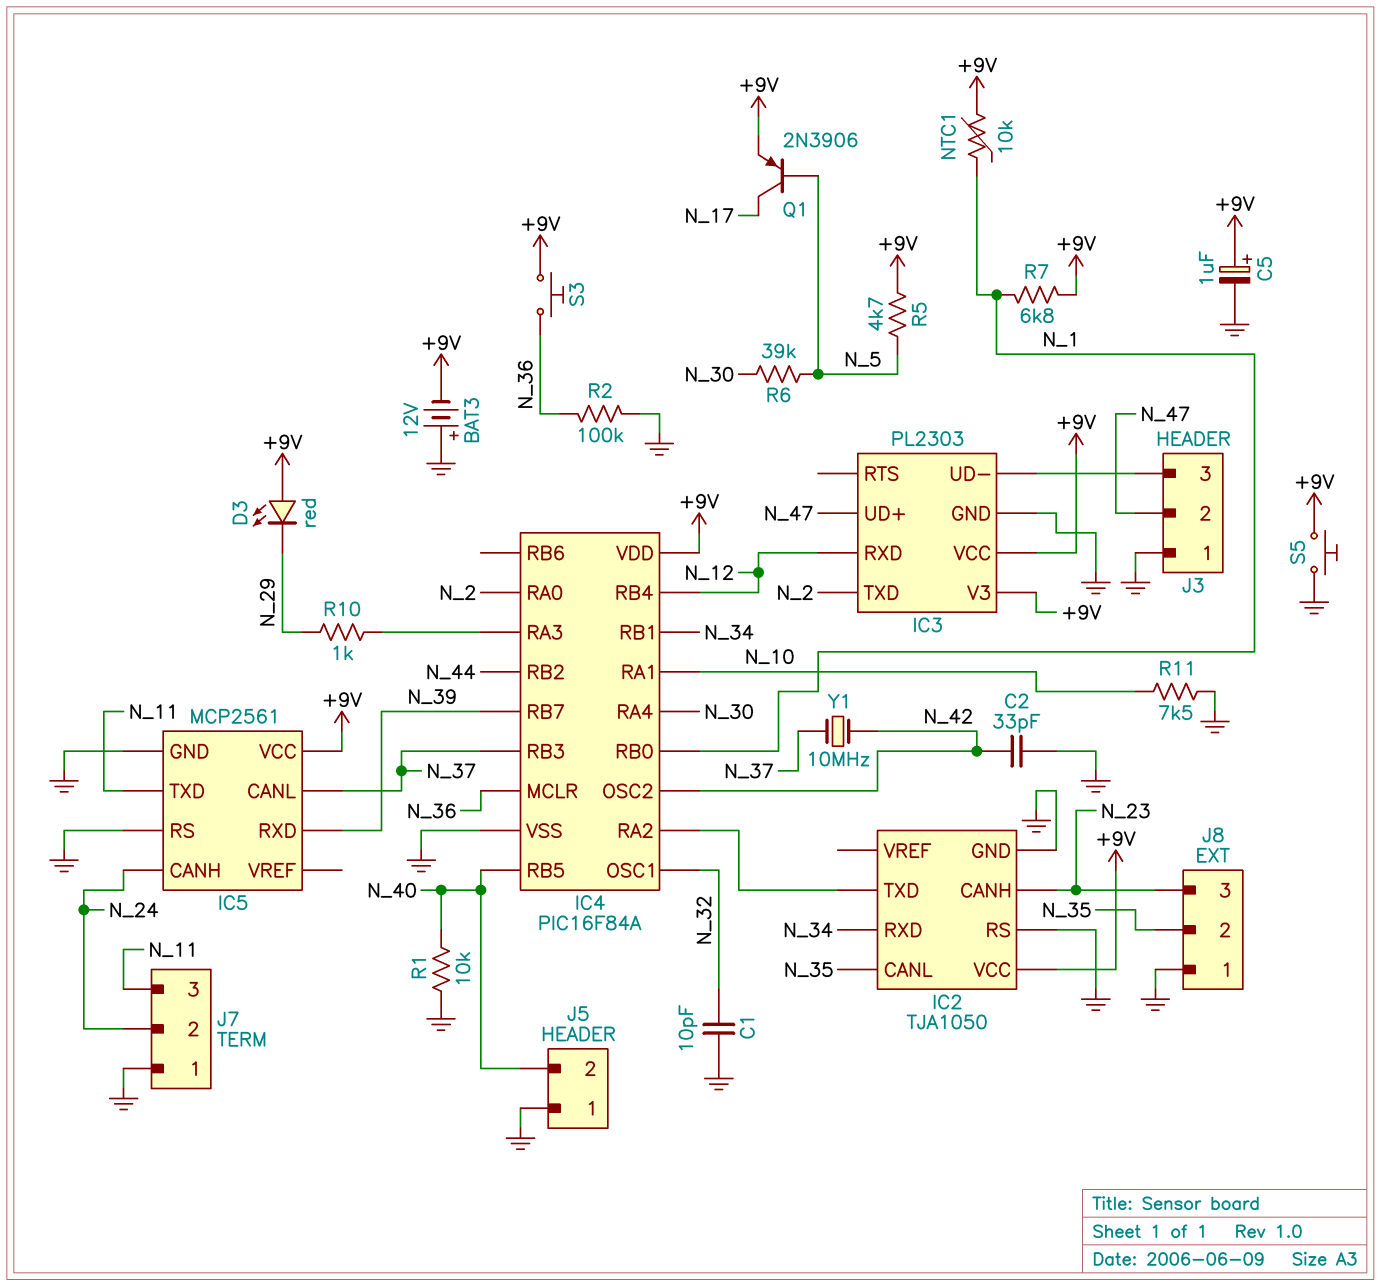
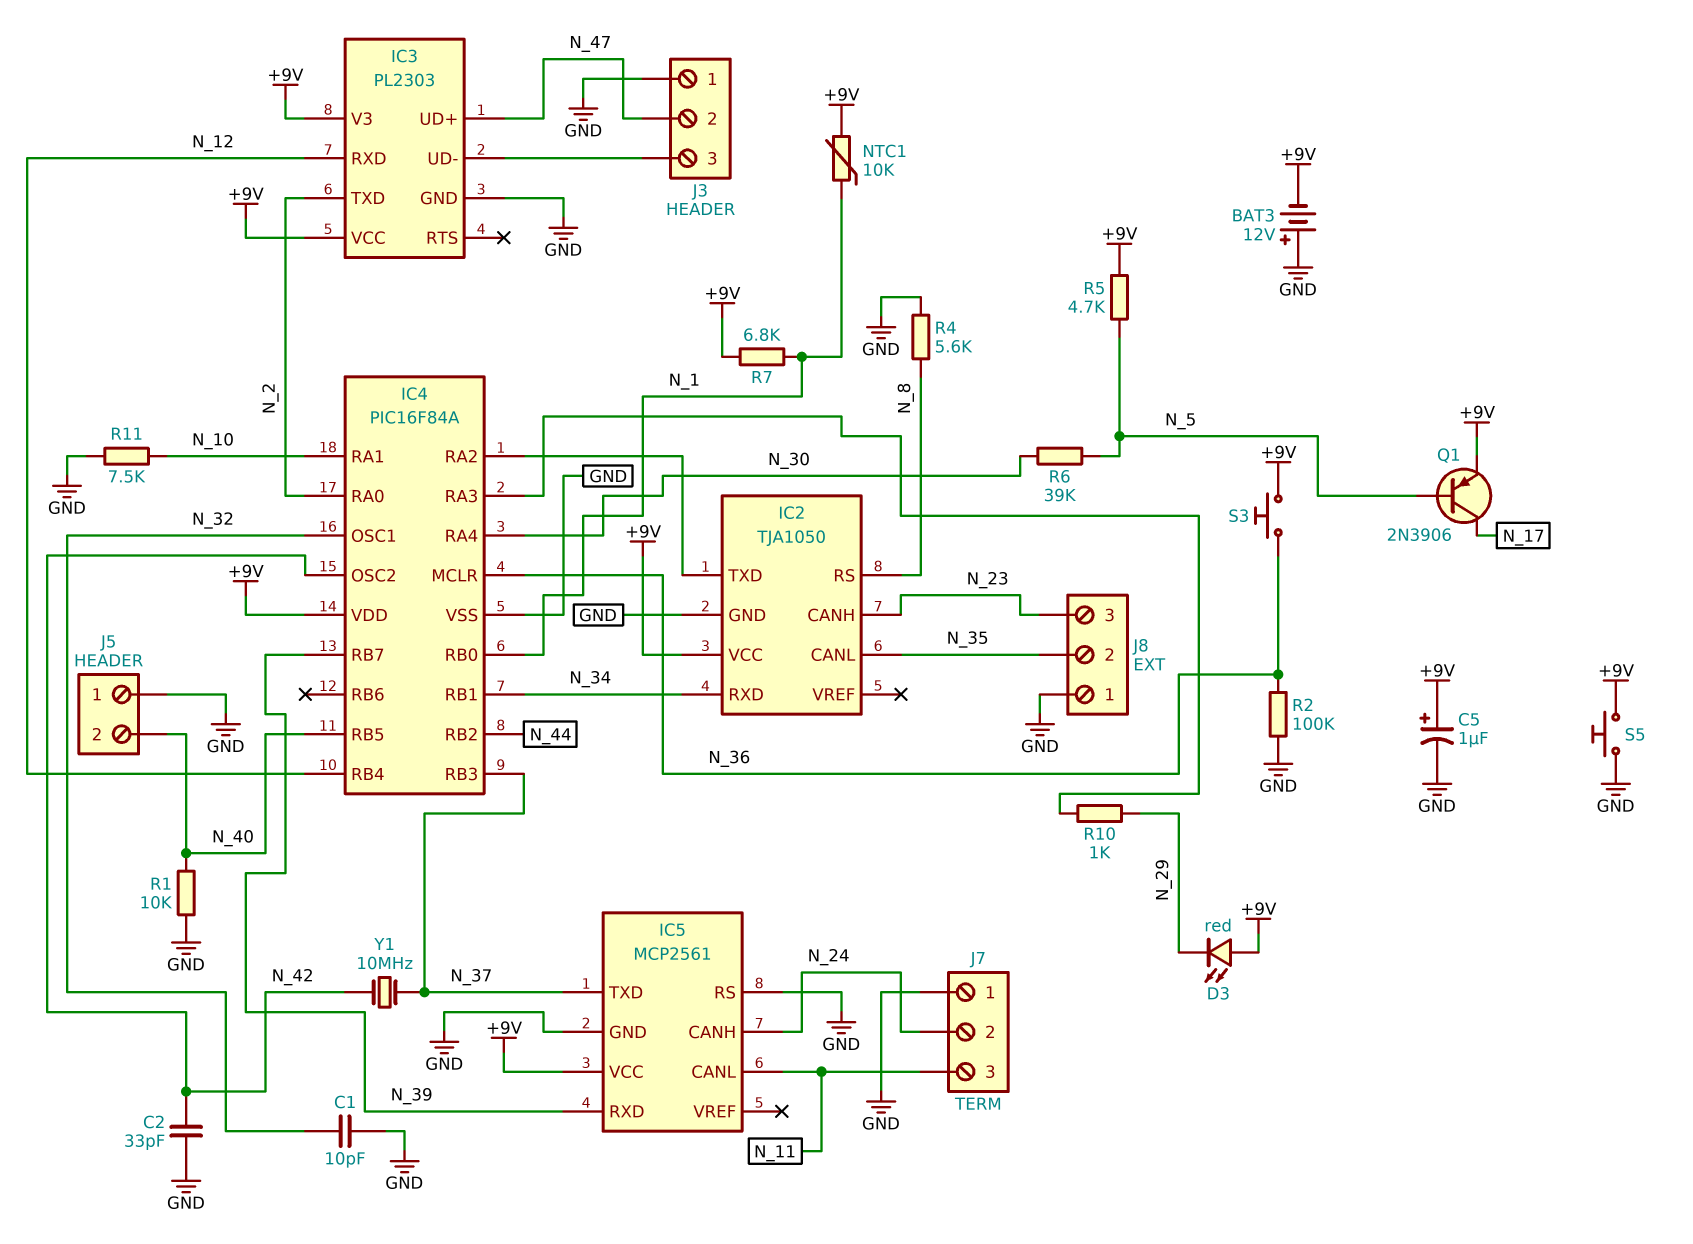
IC2 pin RS: GND -> N_8
IC5 pin CANL: N_37 -> N_11
IC5 pin TXD: N_11 -> N_37
R4: none -> 5.6k (GND, N_8)

